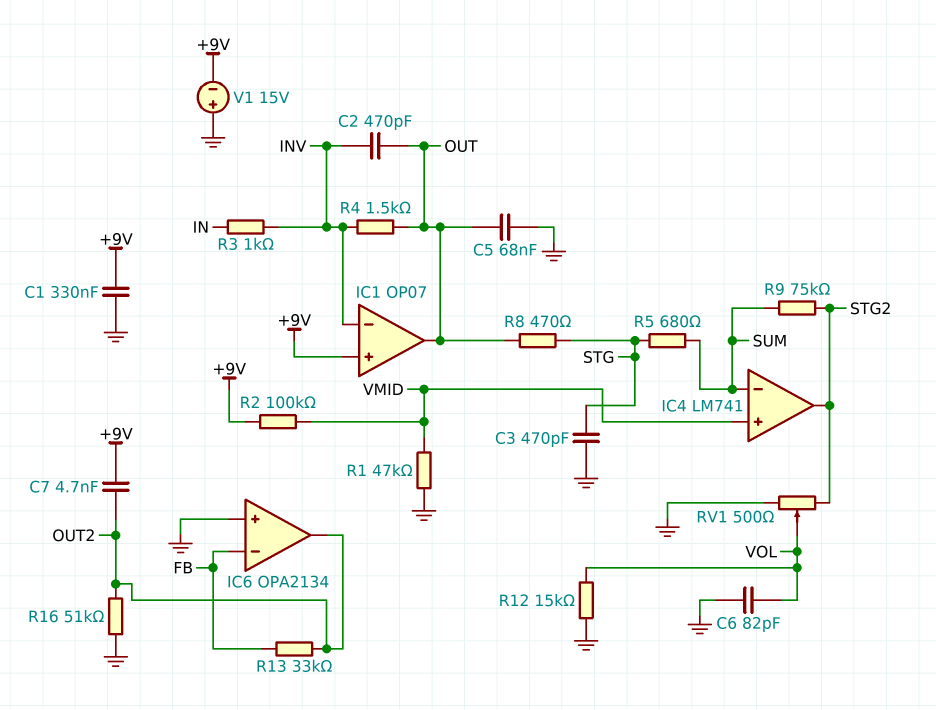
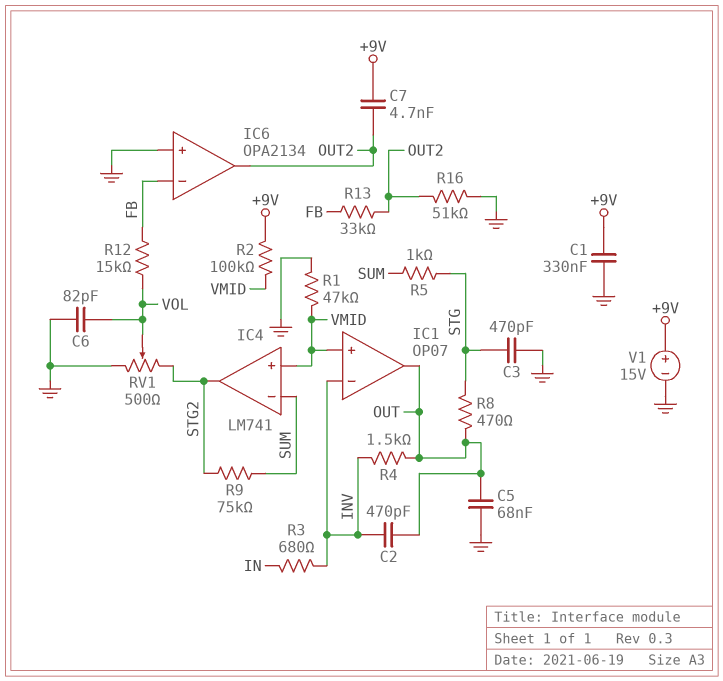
IC1 pin in+: +9V -> VMID
R3: 1k (IN, INV) -> 680 (IN, INV)
R5: 680 (STG, SUM) -> 1k (STG, SUM)
R12: 15k (GND, VOL) -> 15k (FB, VOL)
V1: 15V (plus GND, minus +9V) -> 15V (plus +9V, minus GND)

